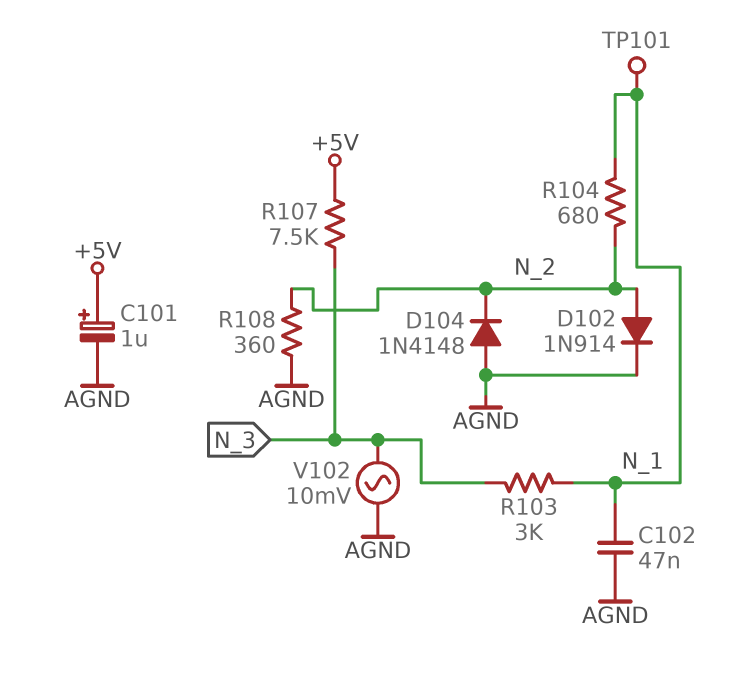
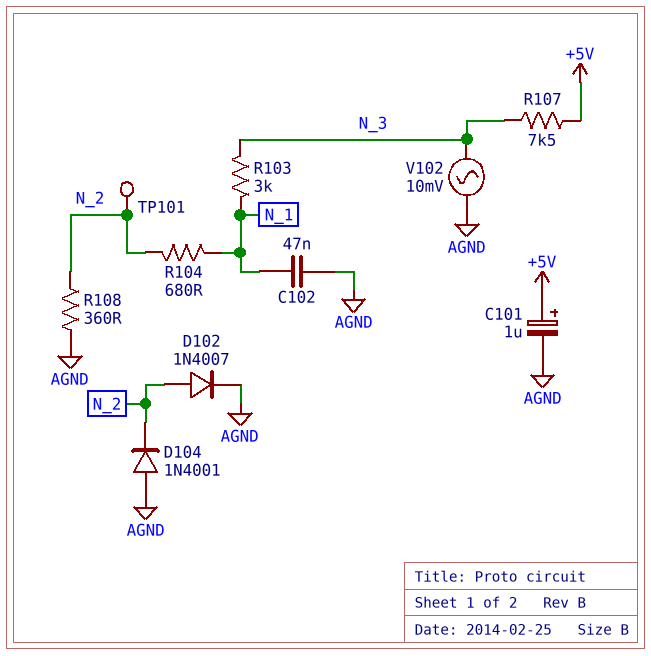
D102: diode 1N914 (A N_2, K AGND) -> diode 1N4007 (A N_2, K AGND)
D104: diode 1N4148 (A AGND, K N_2) -> diode 1N4001 (A AGND, K N_2)
TP101: test point (N_1) -> test point (N_2)

